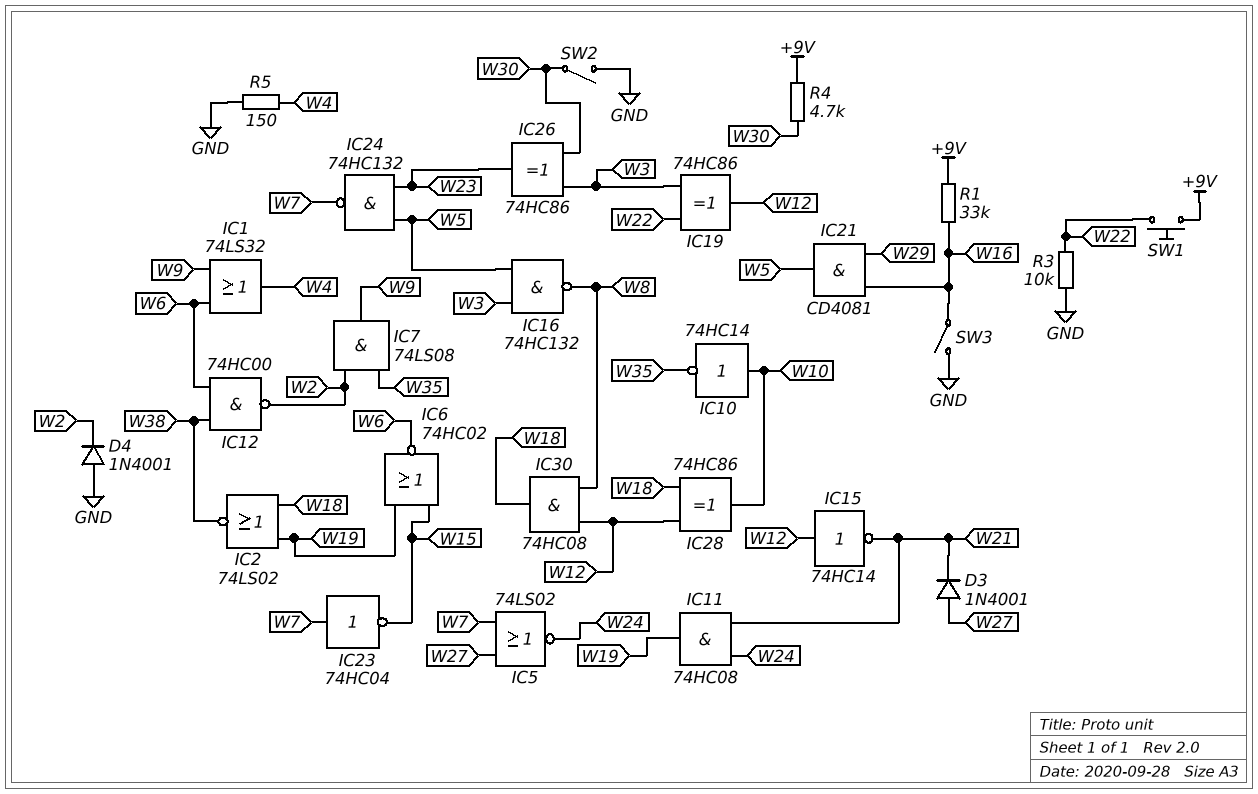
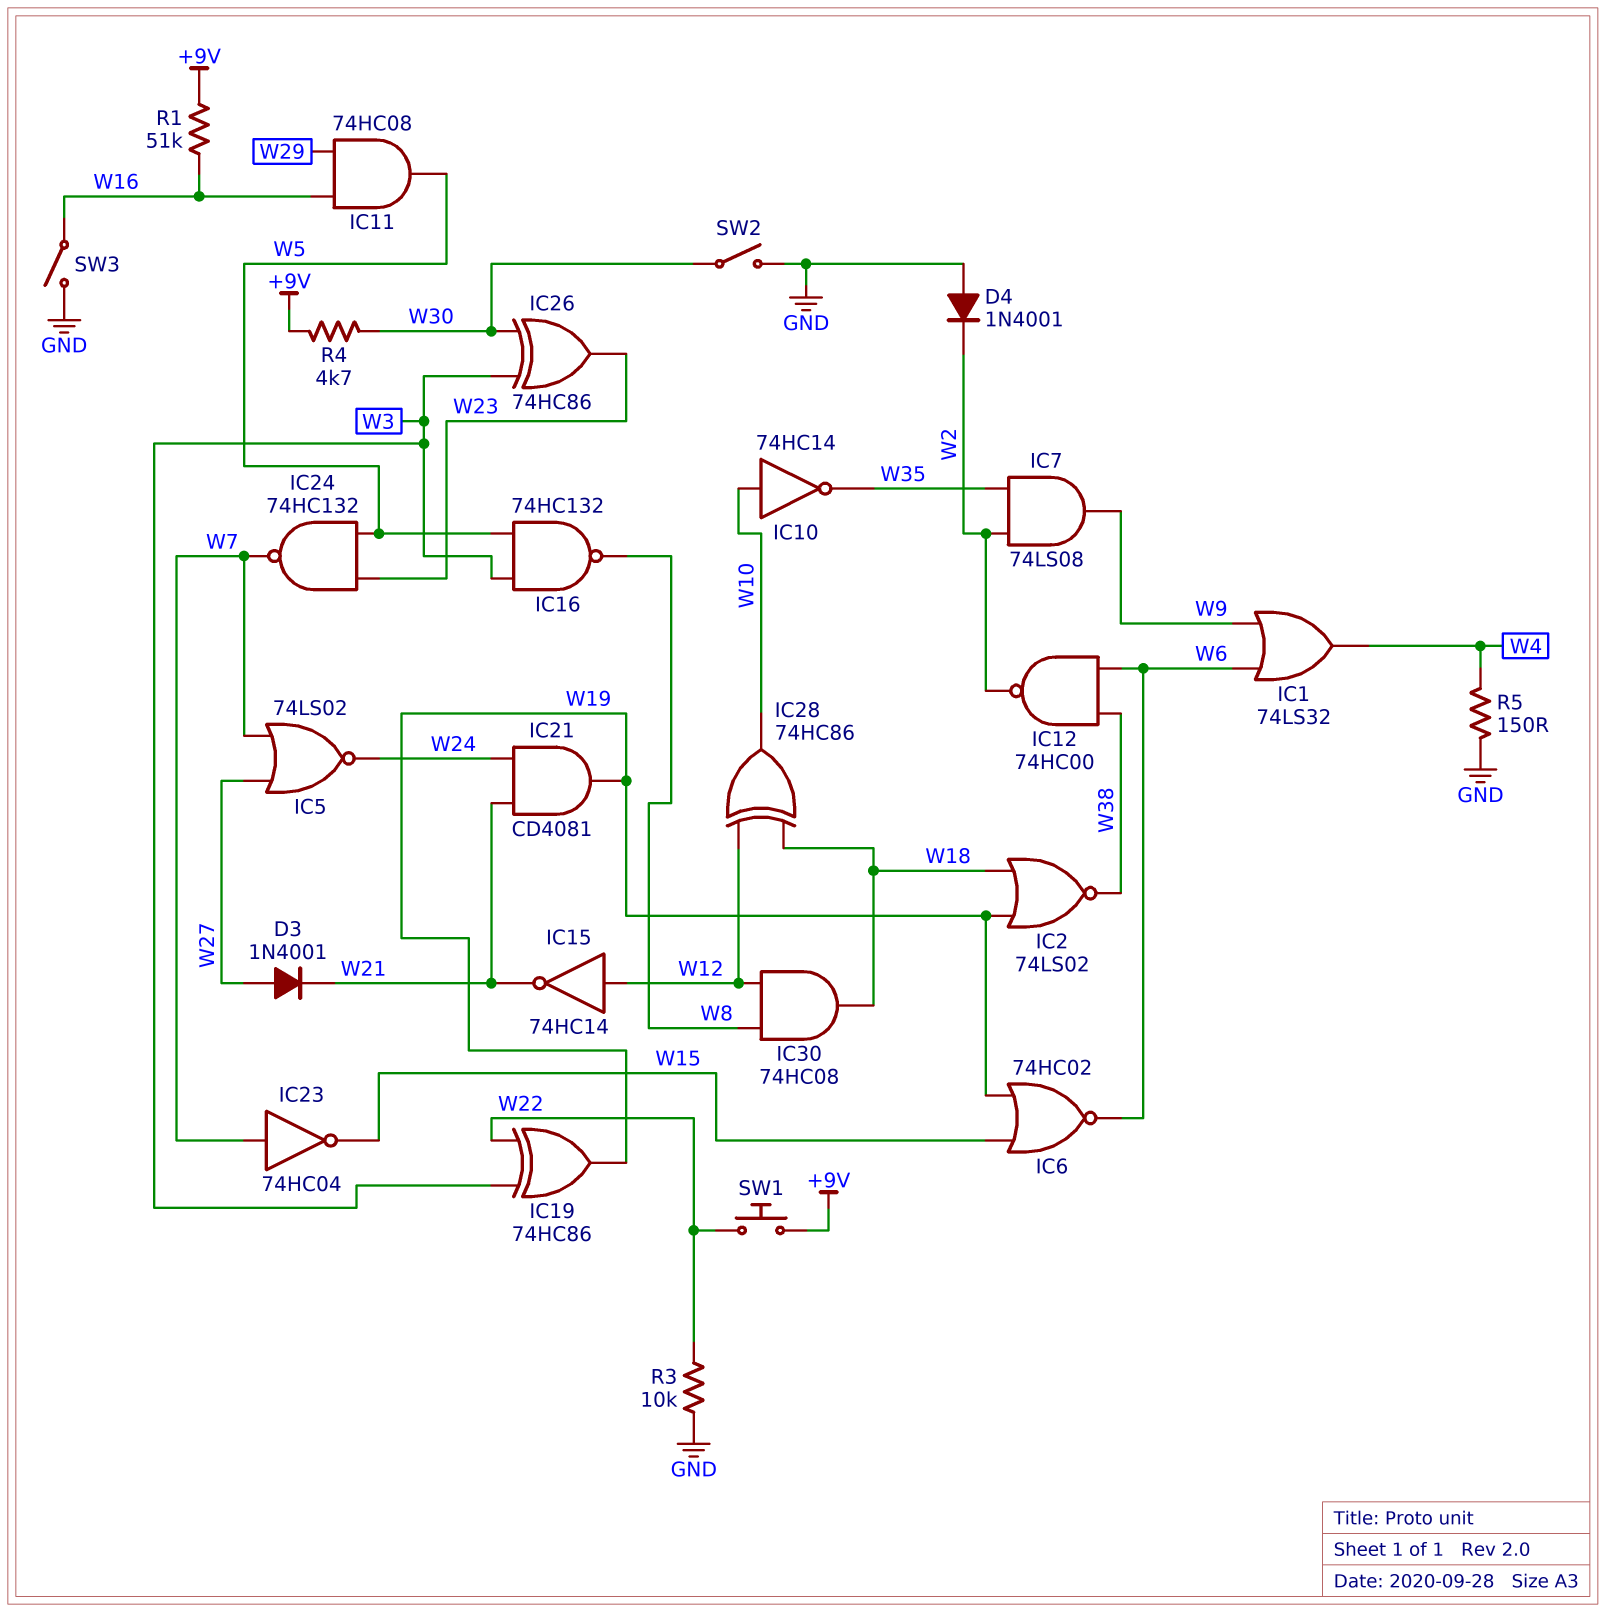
IC11: AND 74HC08 (in W21, in W24, out W19) -> AND 74HC08 (in W16, in W29, out W5)
IC19: XOR 74HC86 (in W3, in W22, out W12) -> XOR 74HC86 (in W3, in W22, out W19)
IC21: AND CD4081 (in W16, in W29, out W5) -> AND CD4081 (in W21, in W24, out W19)
R1: 33k (+9V, W16) -> 51k (+9V, W16)

